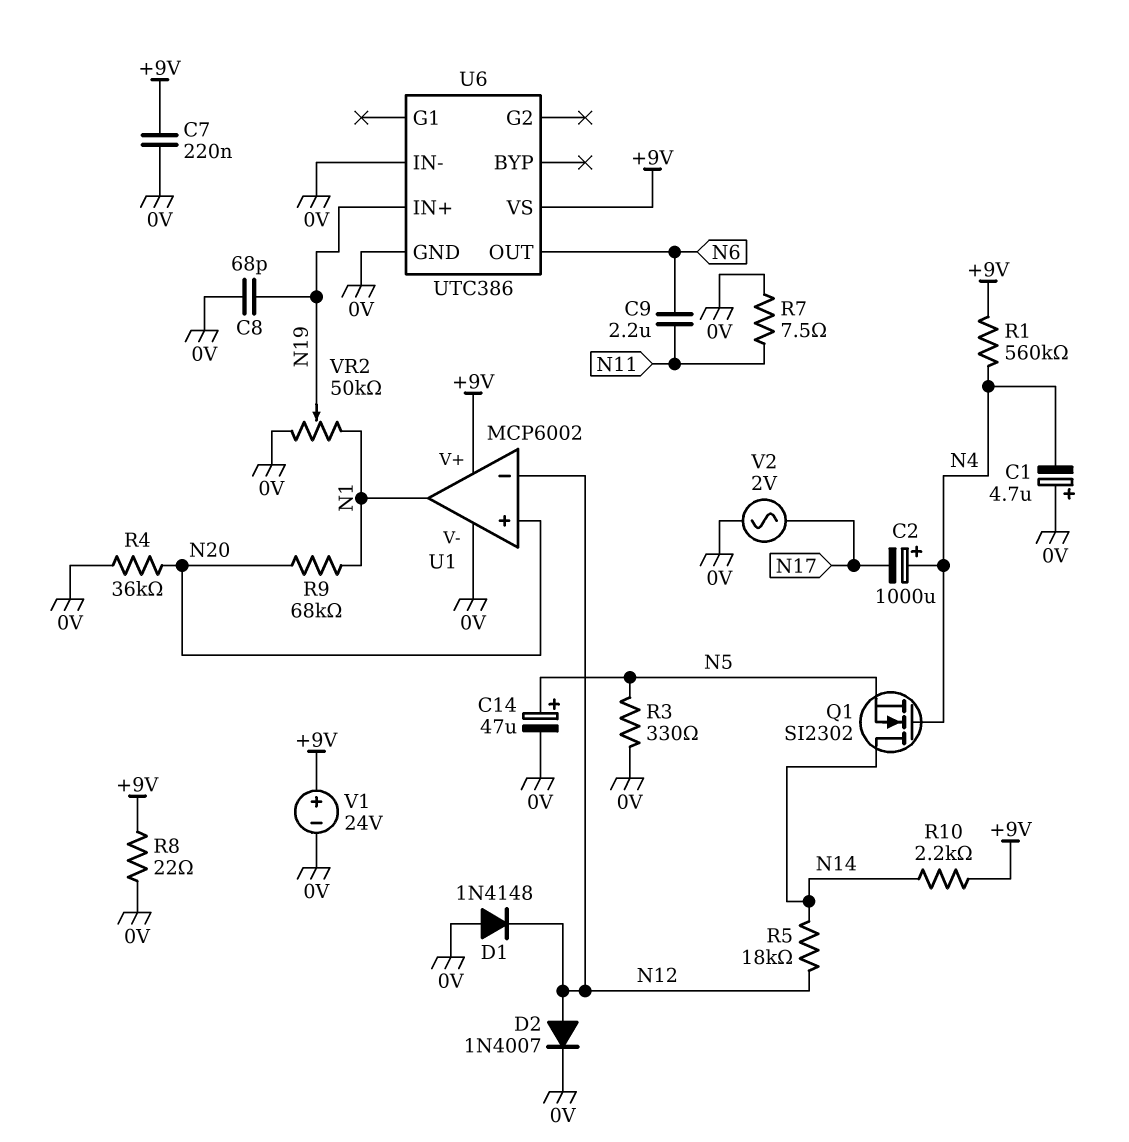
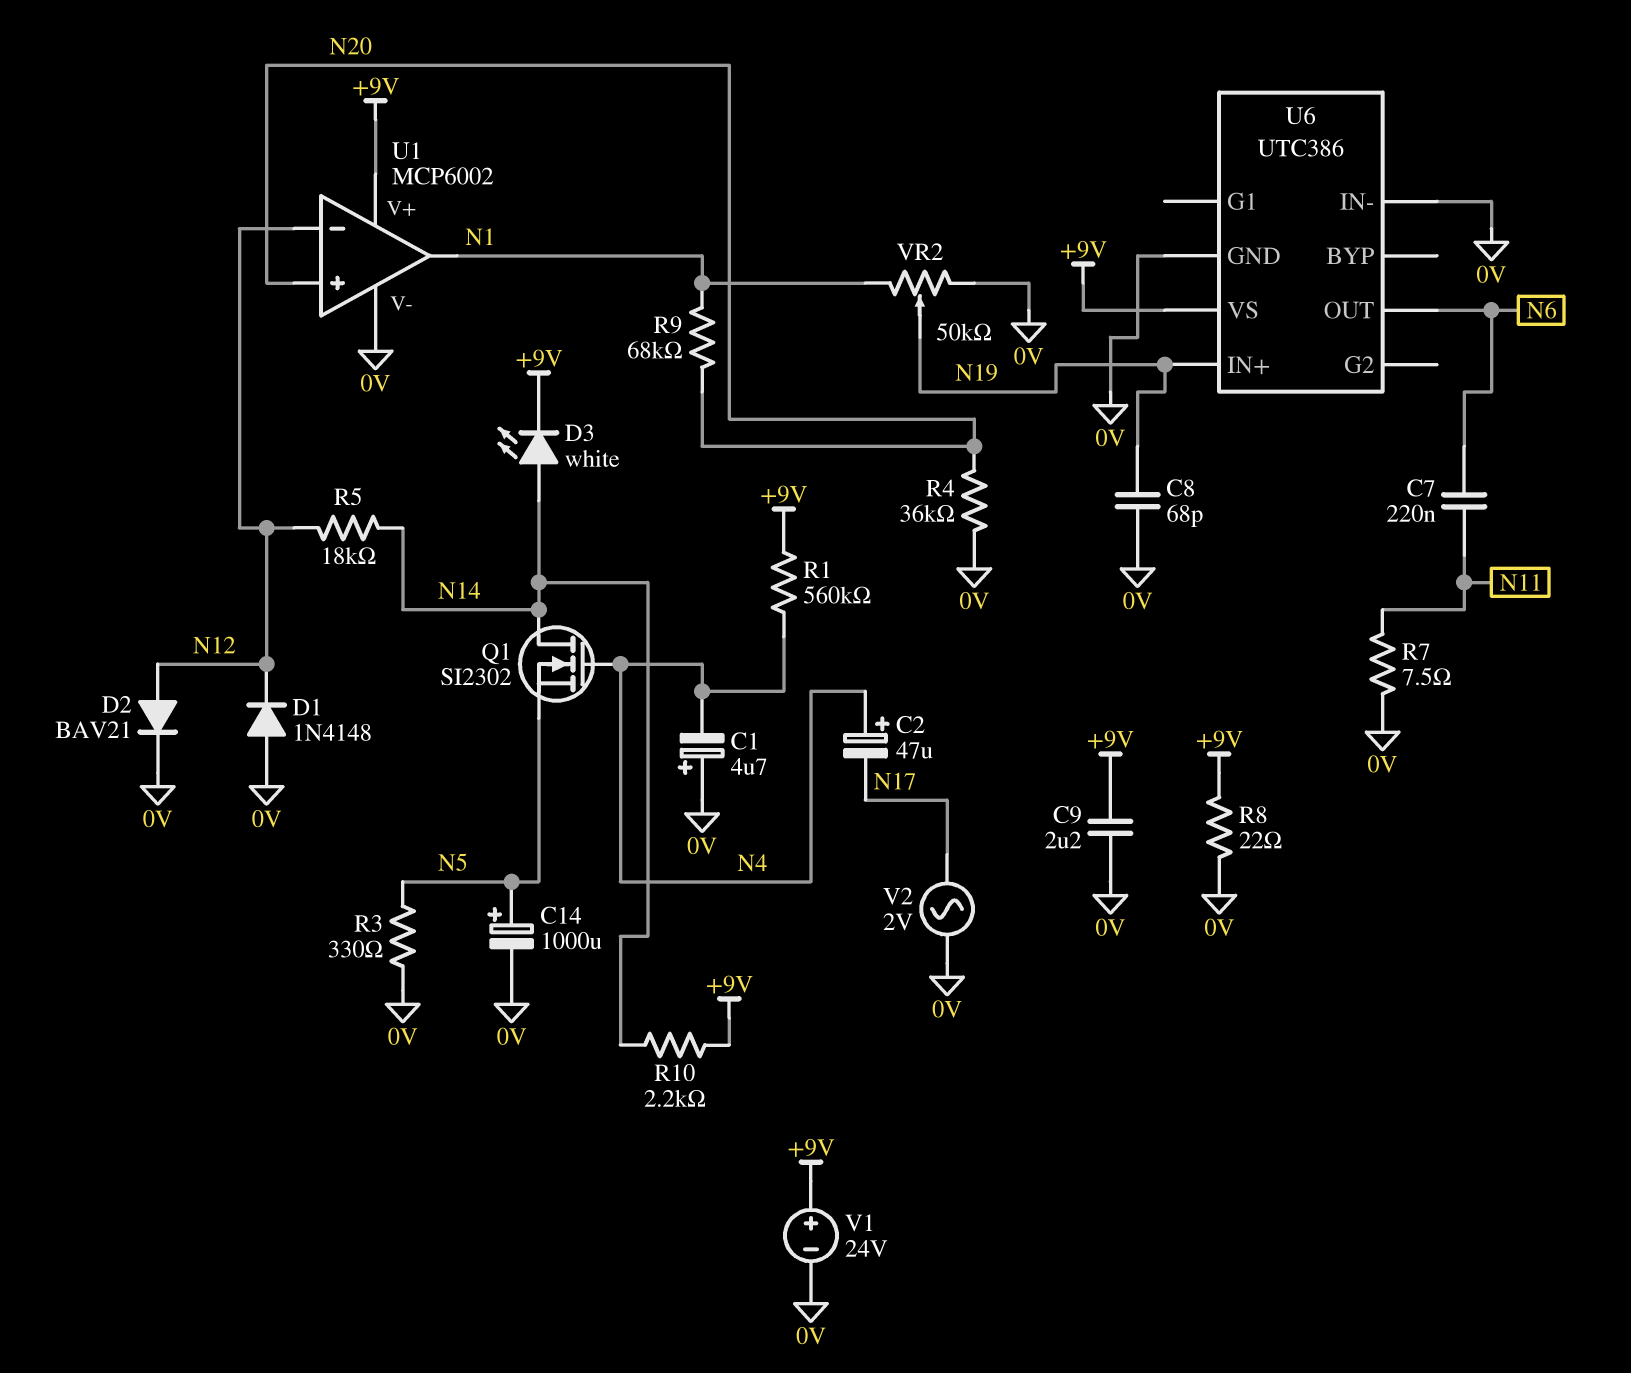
C2: 1000uF (plus N4, minus N17) -> 47uF (plus N4, minus N17)
C7: 220nF (+9V, 0V) -> 220nF (N6, N11)
C9: 2.2uF (N6, N11) -> 2.2uF (+9V, 0V)
C14: 47uF (plus N5, minus 0V) -> 1000uF (plus N5, minus 0V)
D2: diode 1N4007 (A N12, K 0V) -> diode BAV21 (A N12, K 0V)
D3: none -> LED white (A N14, K +9V)

